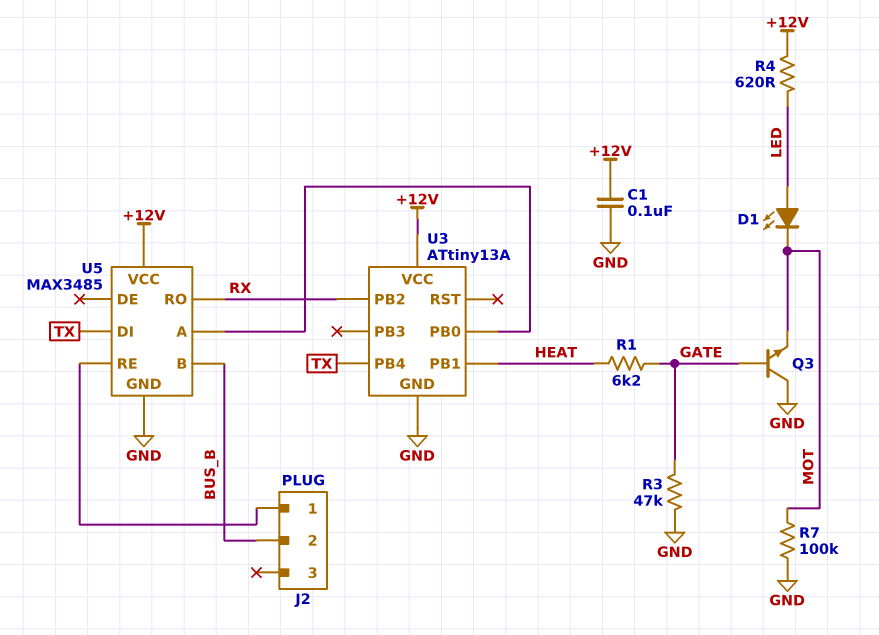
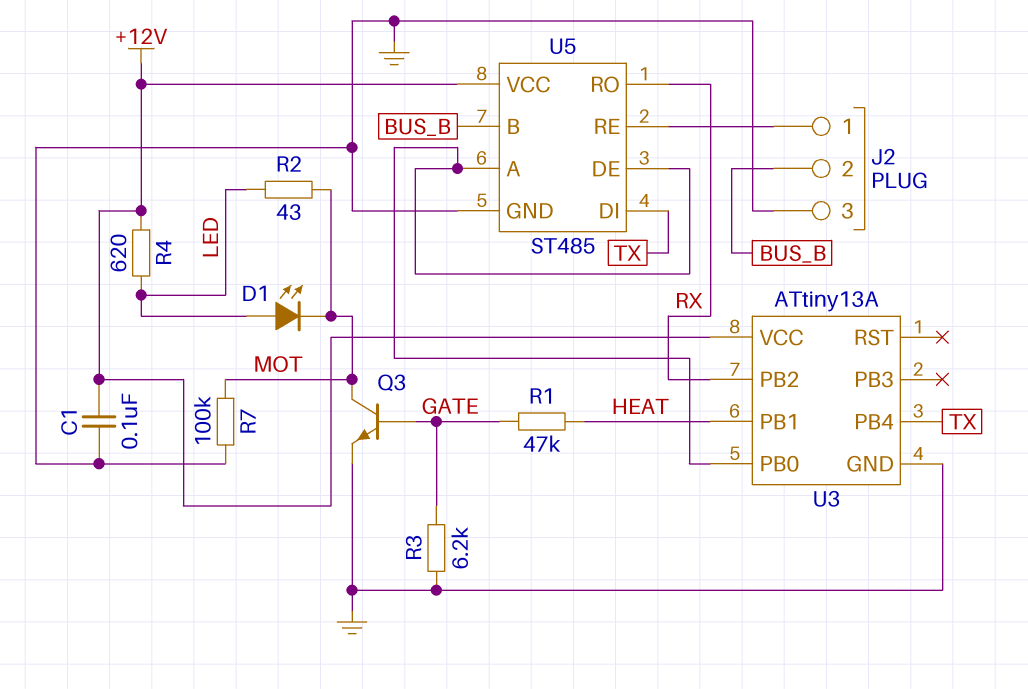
J2 pin 3: none -> GND
Q3: NPN (B GATE, C GND, E MOT) -> NPN (B GATE, C MOT, E GND)
R1: 6.2k (GATE, HEAT) -> 47k (GATE, HEAT)
R2: none -> 43 (LED, MOT)
R3: 47k (GATE, GND) -> 6.2k (GATE, GND)
U5: MAX3485 -> ST485
U5 pin DE: none -> U3/PB0

